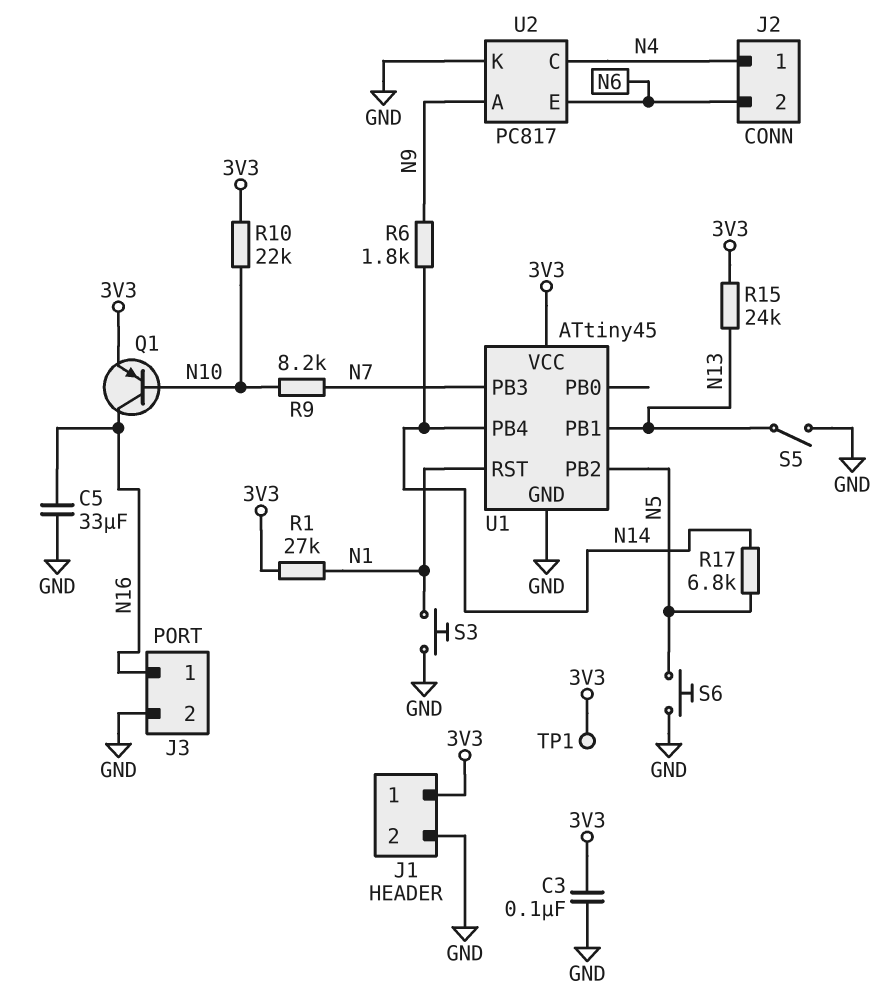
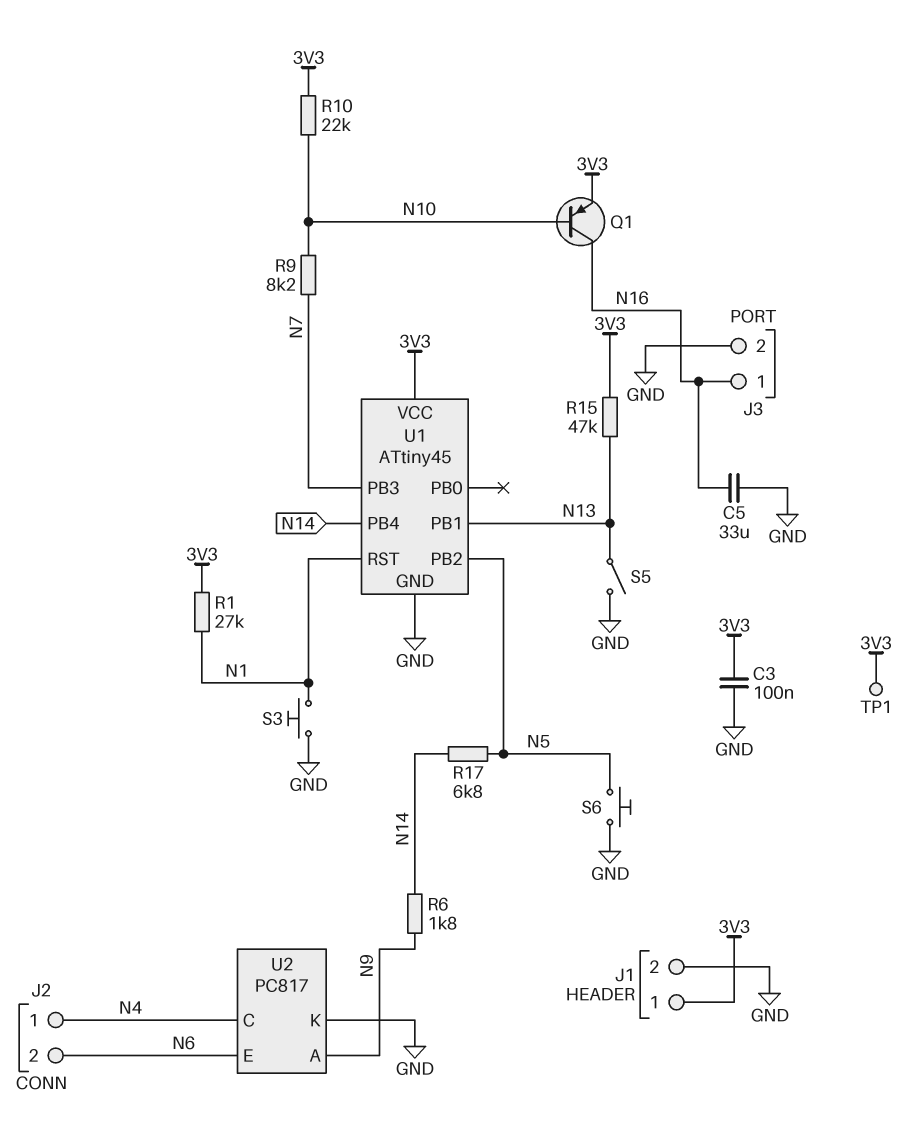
R15: 24k (3V3, N13) -> 47k (3V3, N13)

